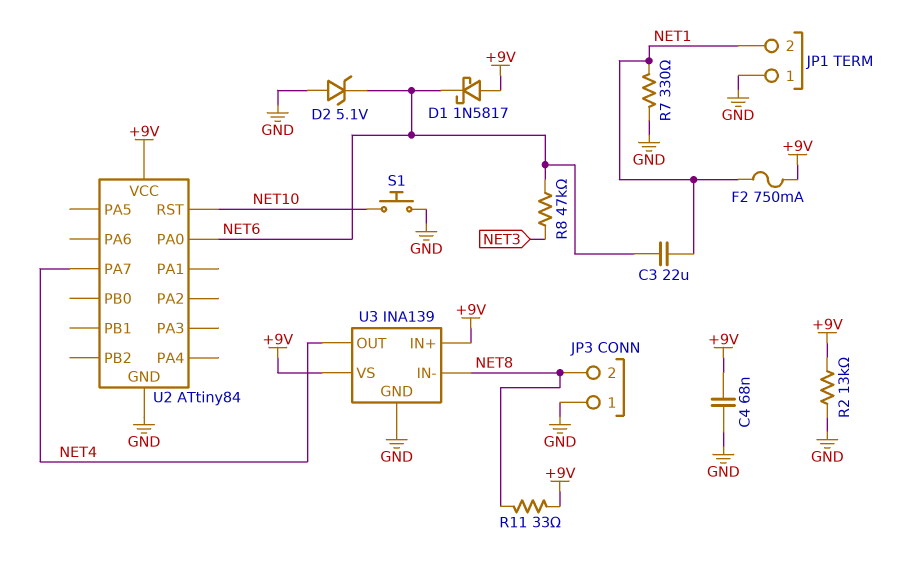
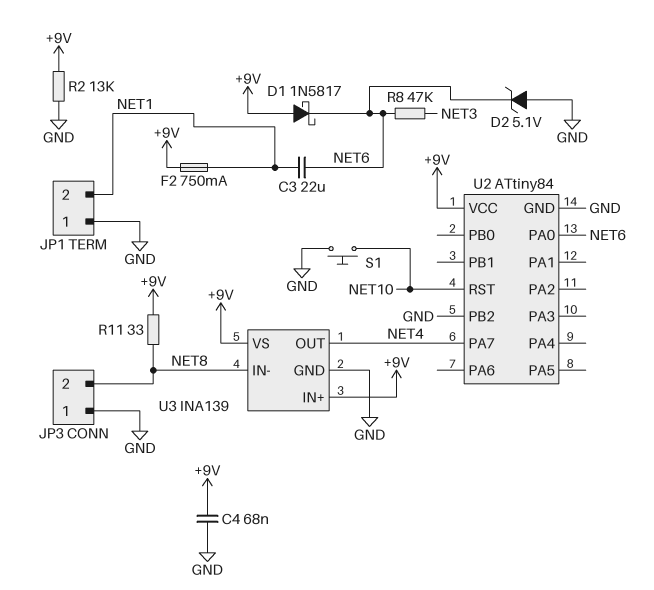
R7: 330 (GND, NET1) -> none
U2 pin PB2: none -> GND

